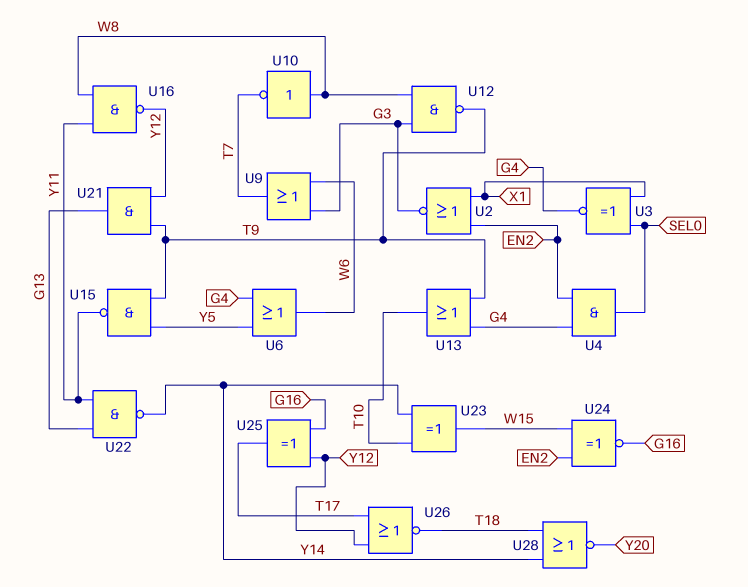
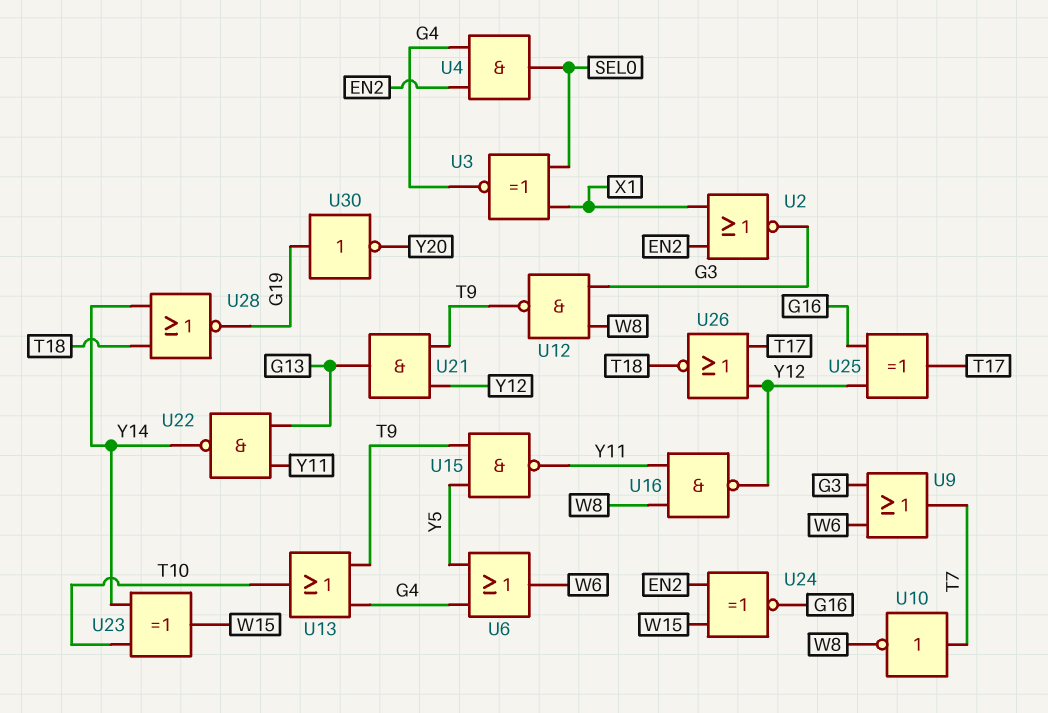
U10: NOT (in W8, out T7) -> NOT (in T7, out W8)
U28: NOR (in T18, in Y14, out Y20) -> NOR (in T18, in Y14, out G19)
U30: none -> NOT (in G19, out Y20)

